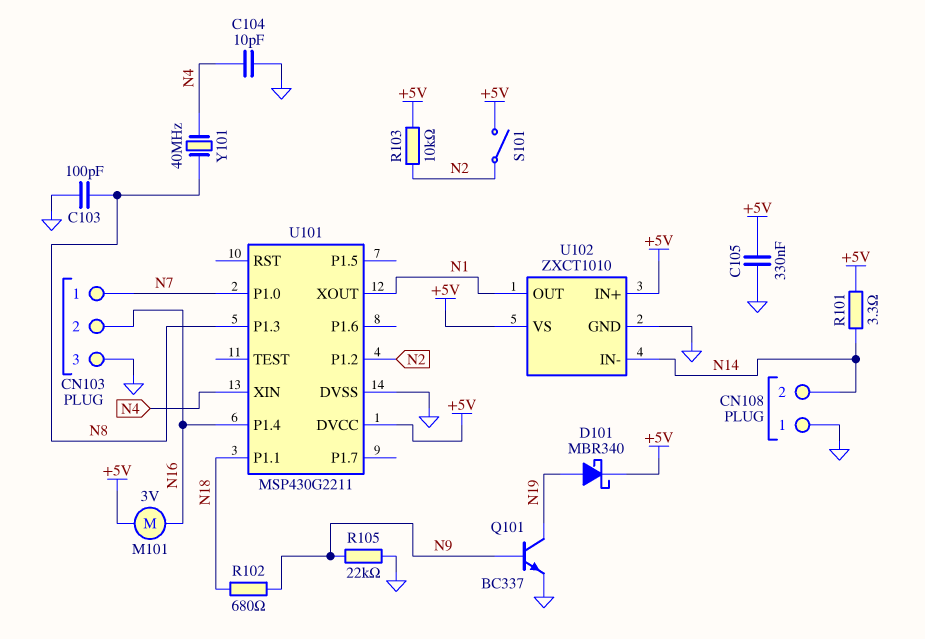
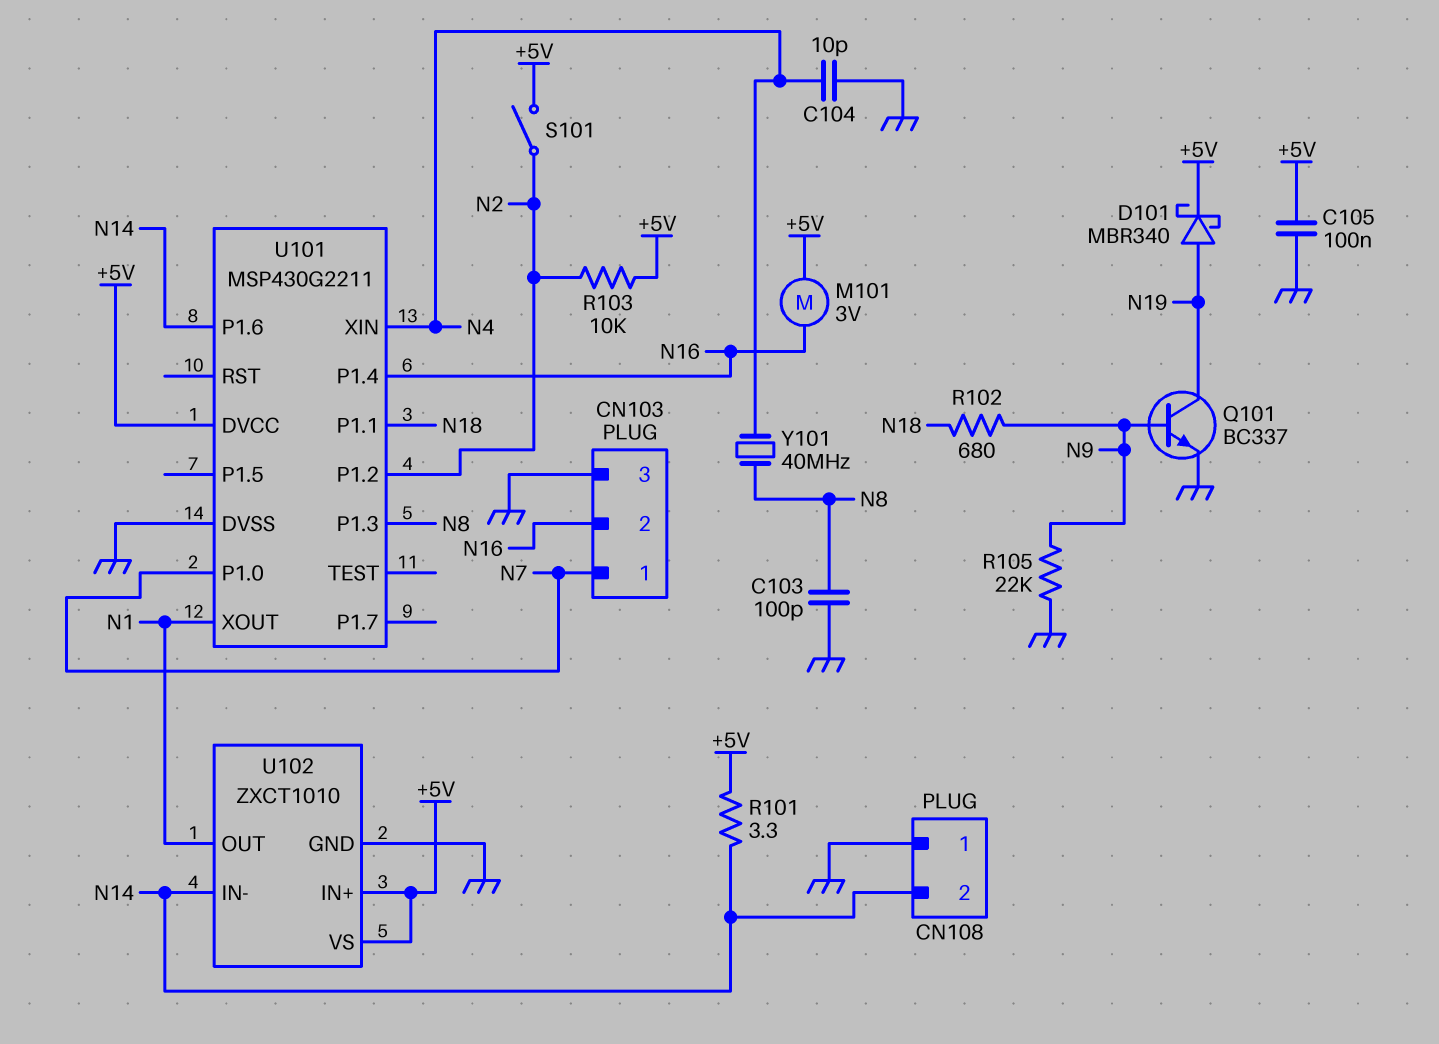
C105: 330nF (+5V, GND) -> 100nF (+5V, GND)
U101 pin P1.6: none -> N14

